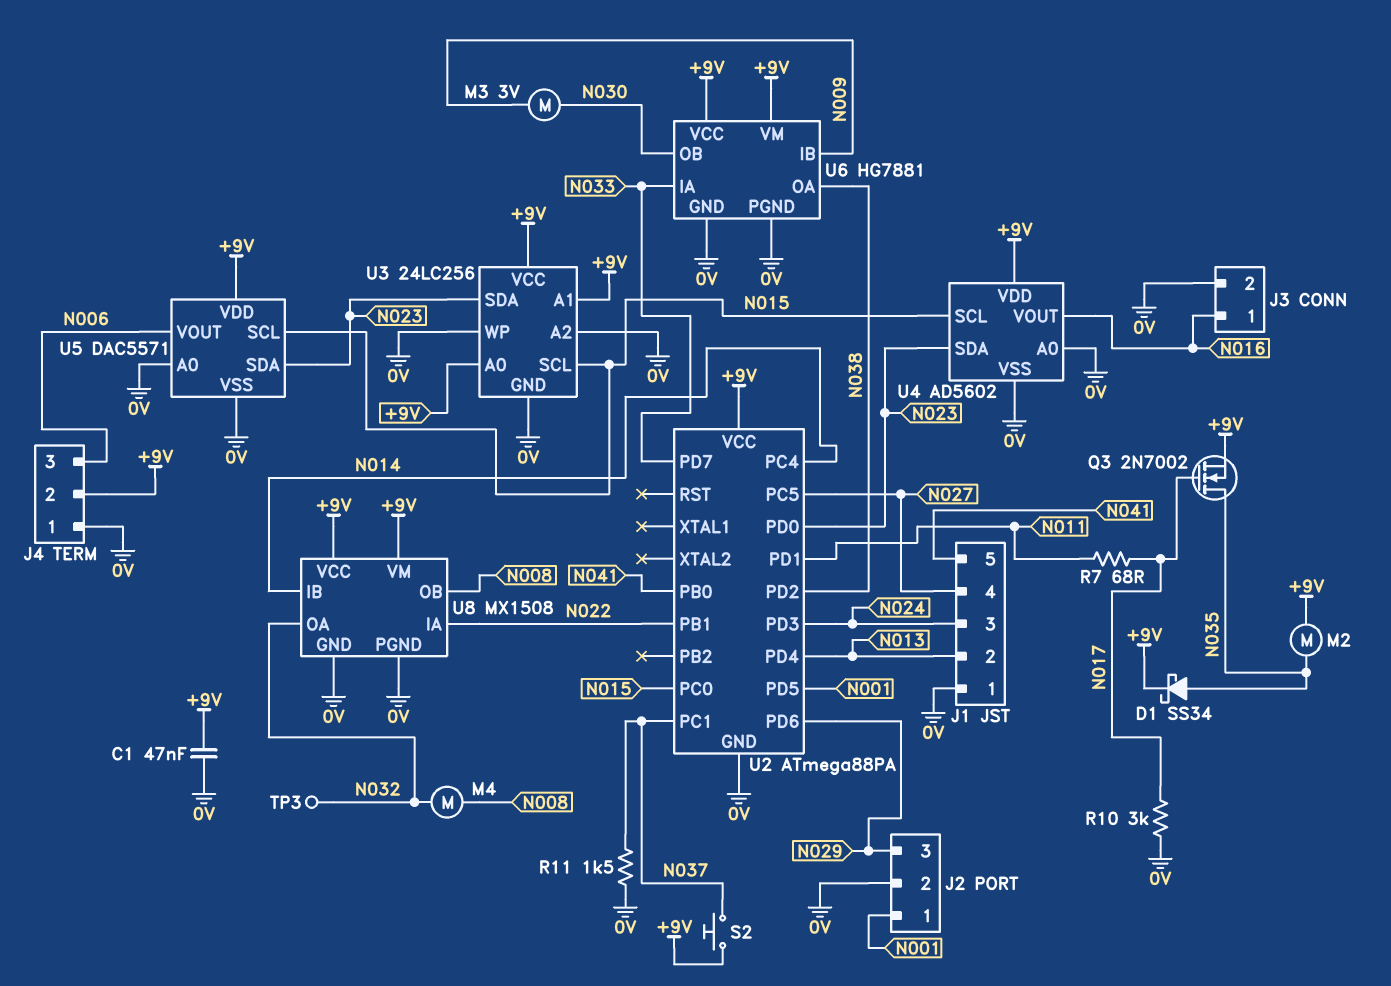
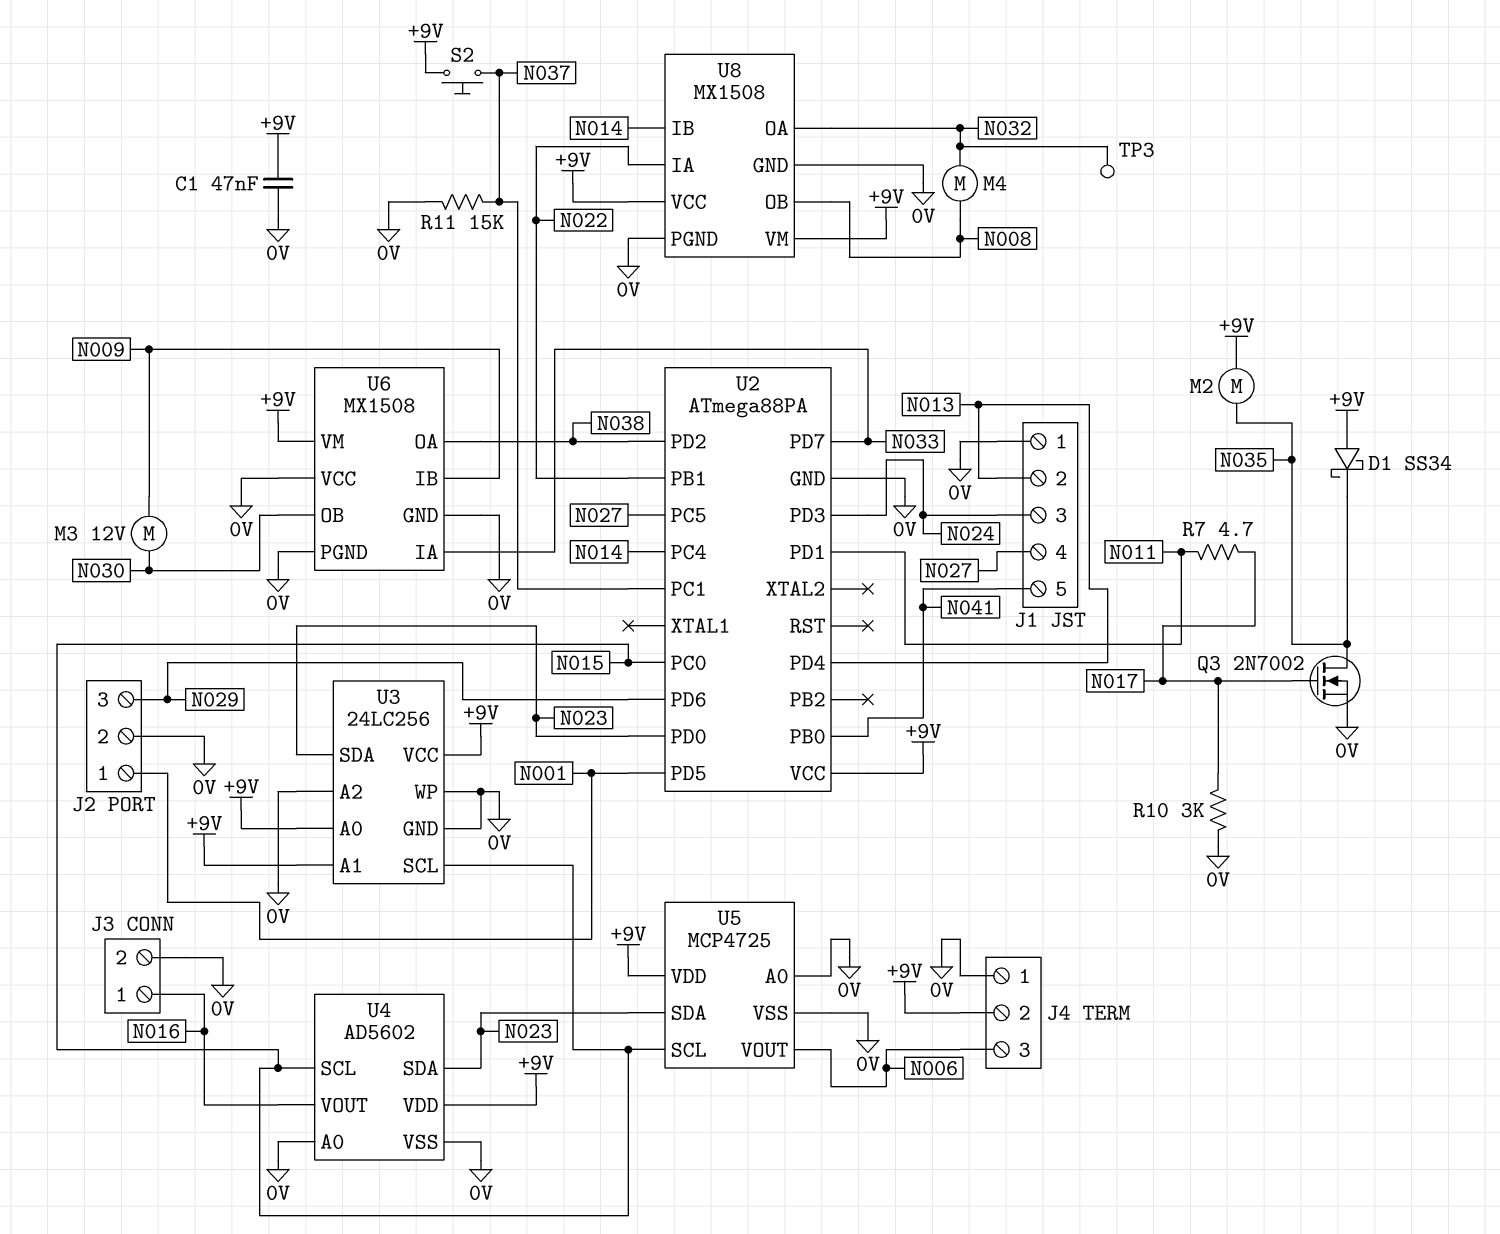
D1: schottky SS34 (A N035, K +9V) -> schottky SS34 (A +9V, K N035)
M3: motor 3V (N009, N030) -> motor 12V (N009, N030)
Q3: NMOS 2N7002 (G N017, D N035, S +9V) -> NMOS 2N7002 (G N017, D N035, S 0V)
R7: 68 (N011, N017) -> 4.7 (N011, N017)
R11: 1.5k (0V, N037) -> 15k (0V, N037)
U5: DAC5571 -> MCP4725
U6: HG7881 -> MX1508
U6 pin VCC: +9V -> 0V

